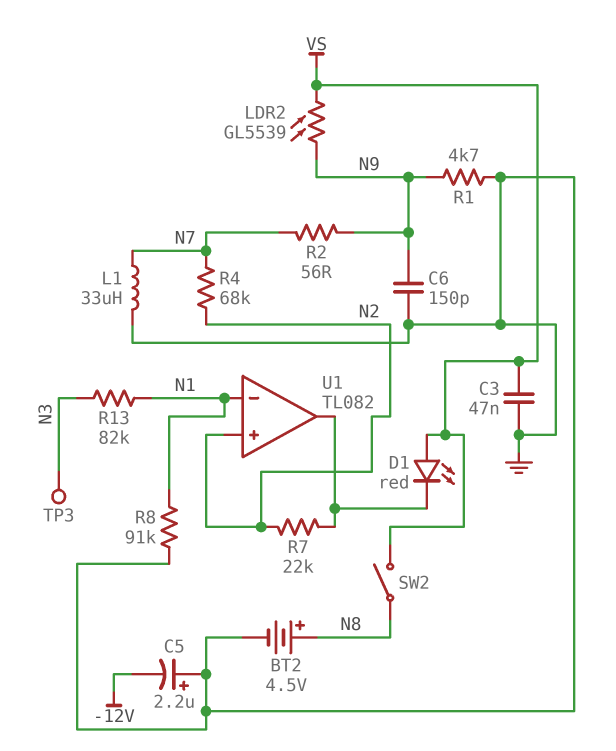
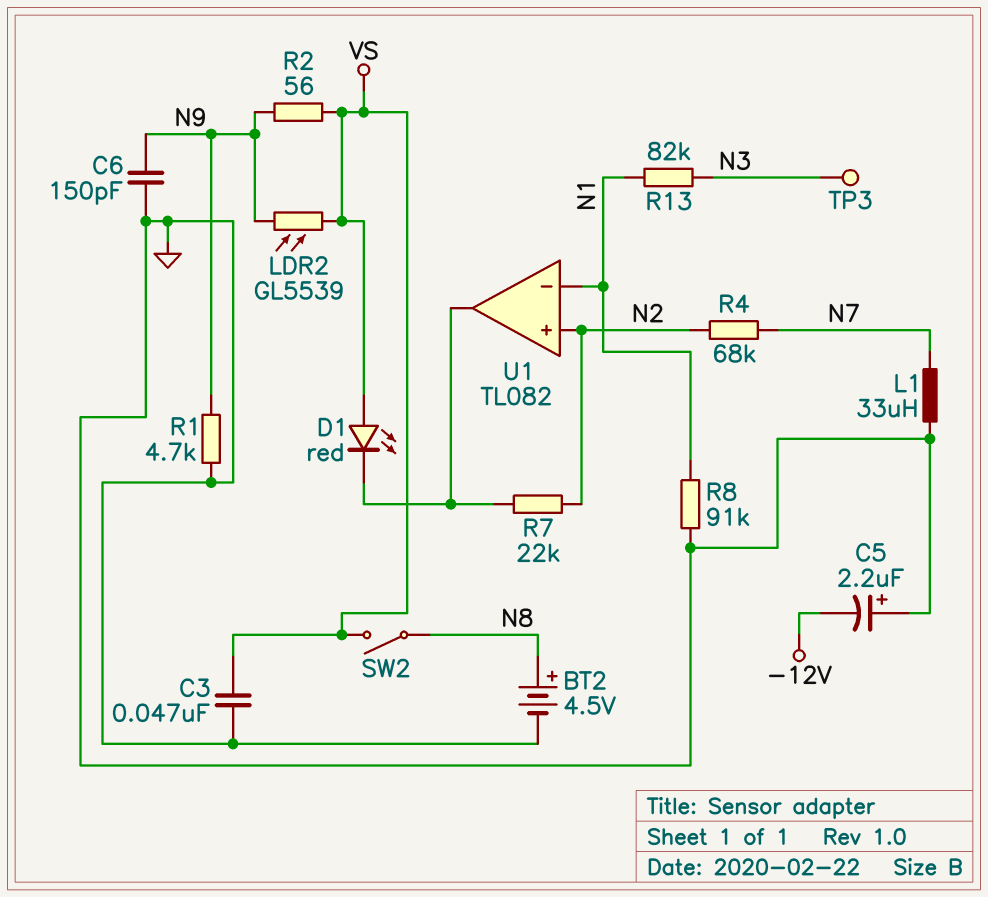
R2: 56 (N7, N9) -> 56 (N9, VS)

